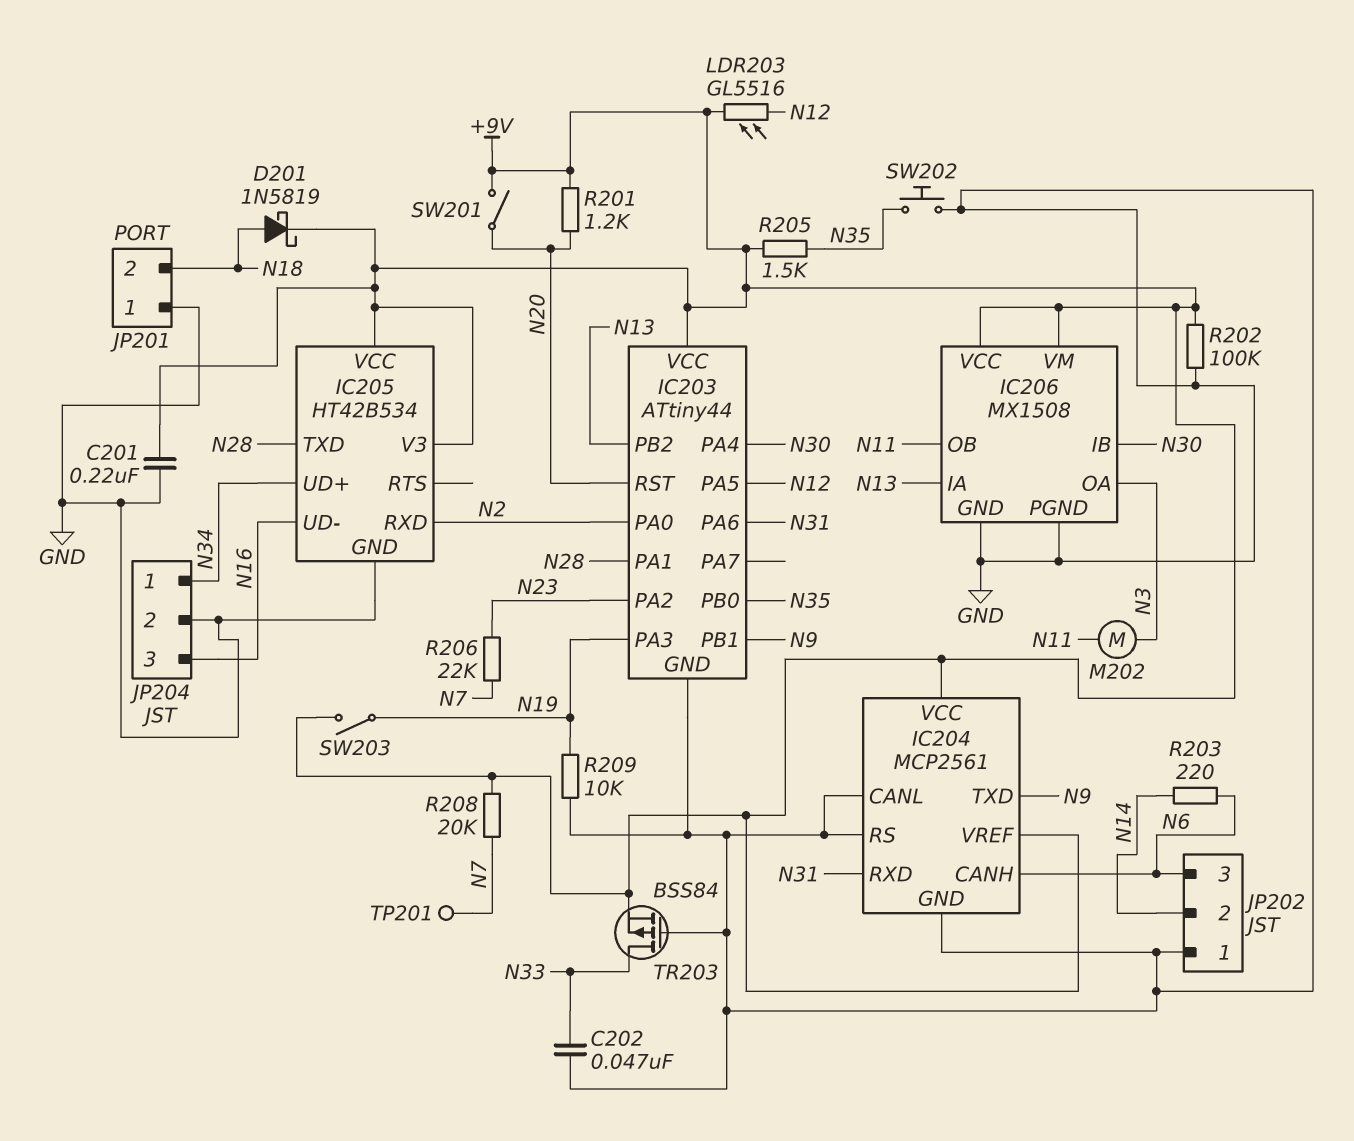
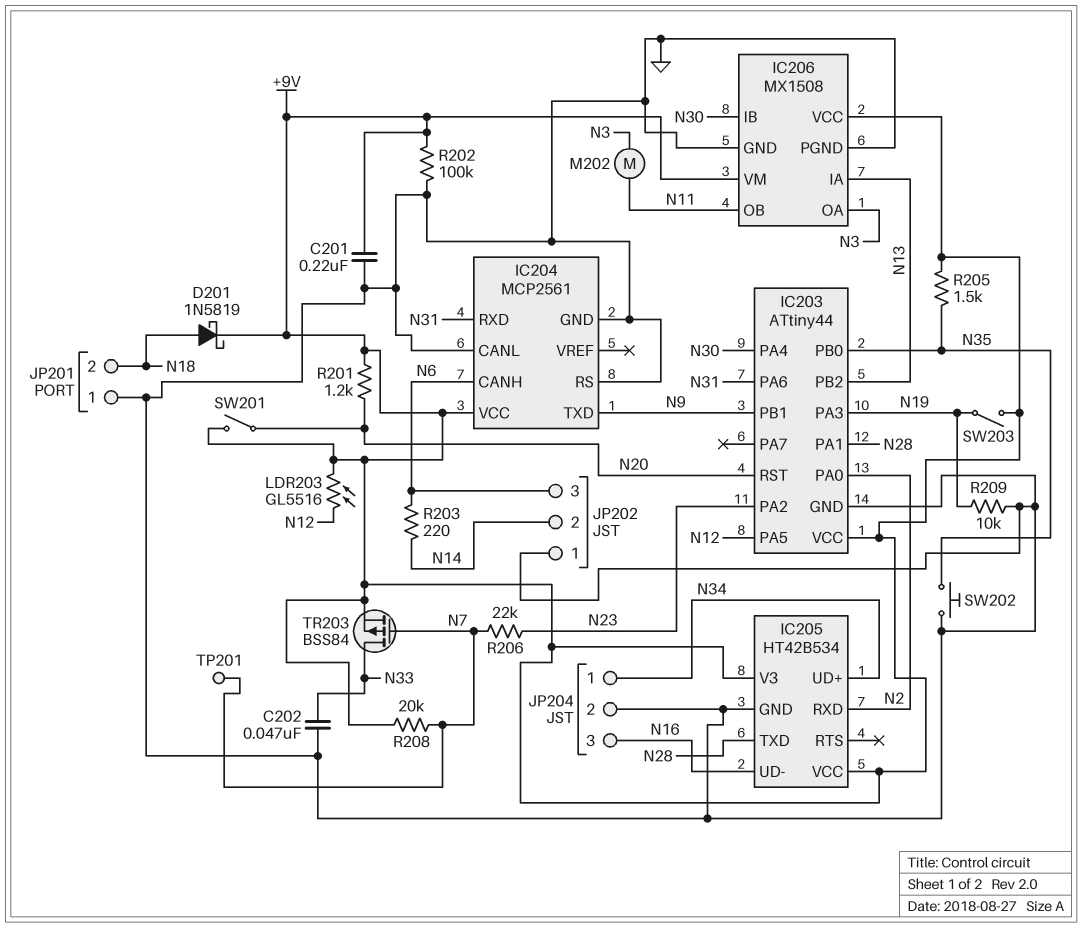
IC204 pin VREF: +9V -> none
TR203: PMOS BSS84 (G GND, D N33, S +9V) -> PMOS BSS84 (G N7, D N33, S +9V)

